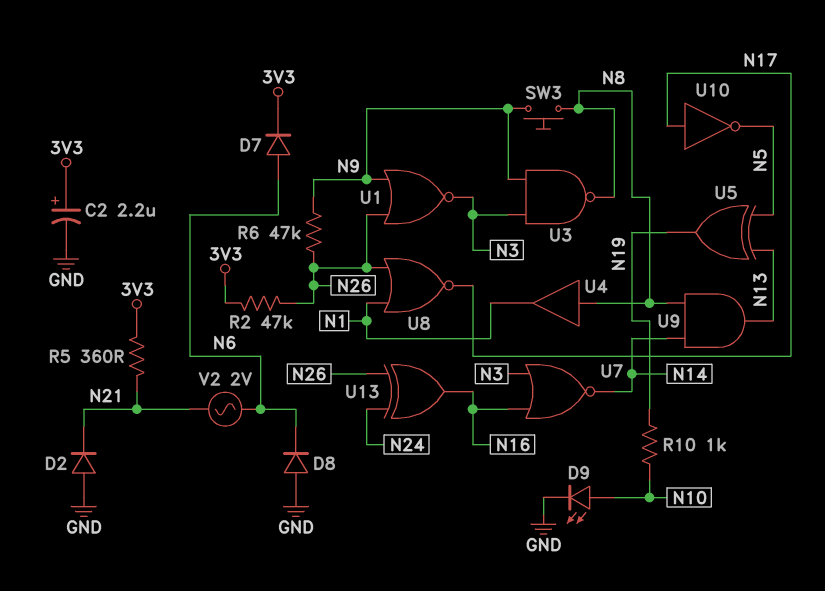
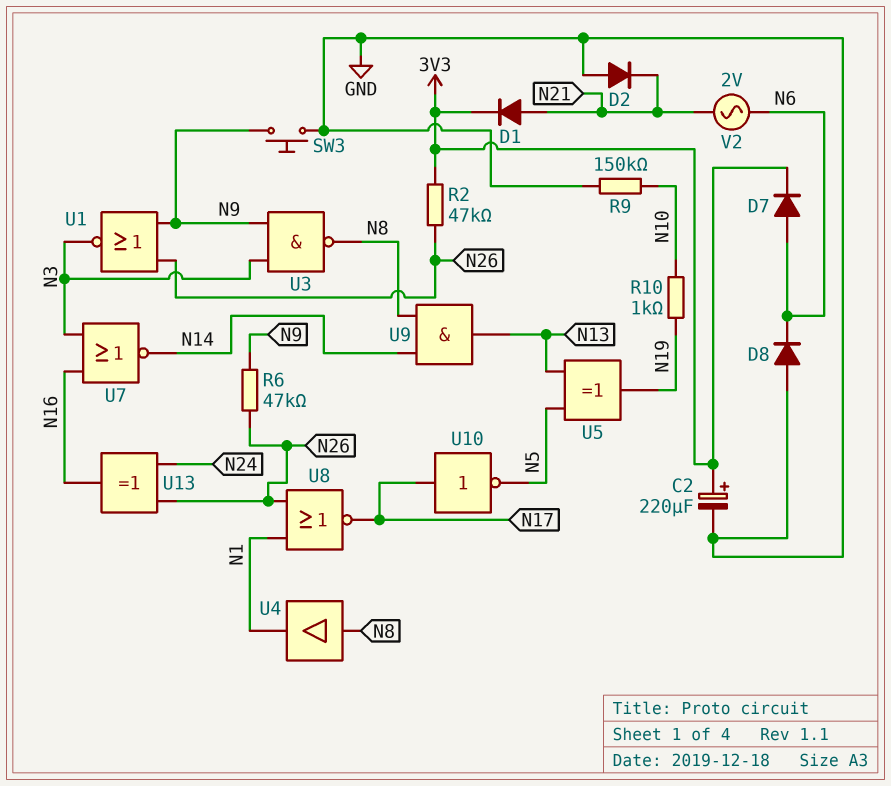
C2: 2.2uF (plus 3V3, minus GND) -> 220uF (plus 3V3, minus GND)
D1: none -> diode (A N21, K 3V3)
D9: LED (A N10, K GND) -> none
R5: 360 (3V3, N21) -> none
R9: none -> 150k (GND, N10)
SW3: button (N8, N9) -> button (GND, N9)

